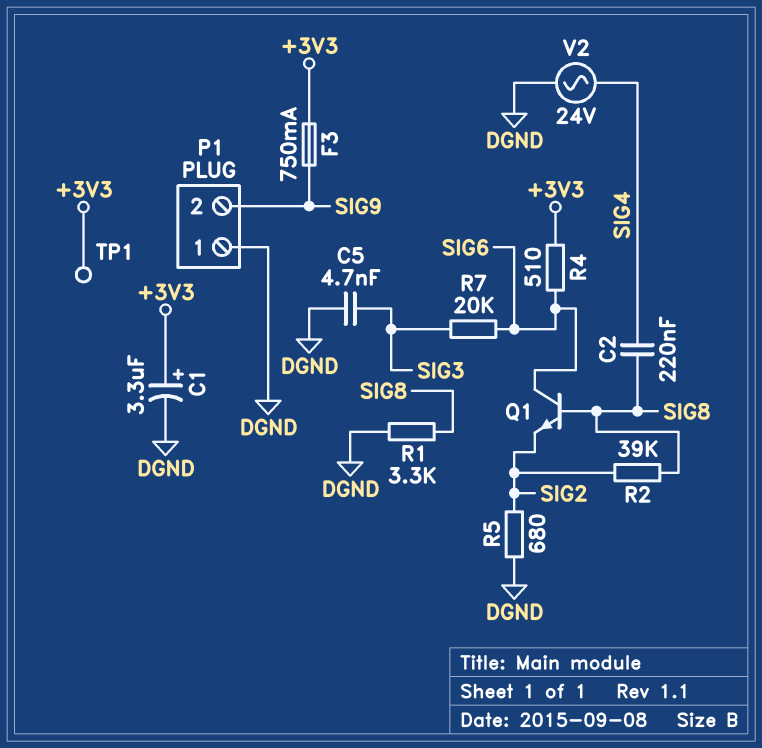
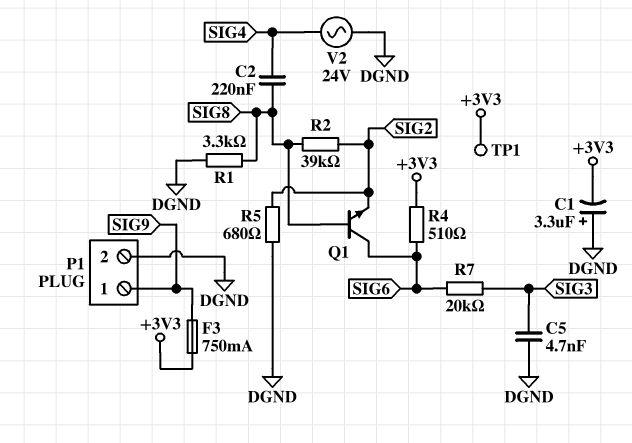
C1: 3.3uF (plus +3V3, minus DGND) -> 3.3uF (plus DGND, minus +3V3)
P1 pin 1: DGND -> SIG9
P1 pin 2: SIG9 -> DGND

